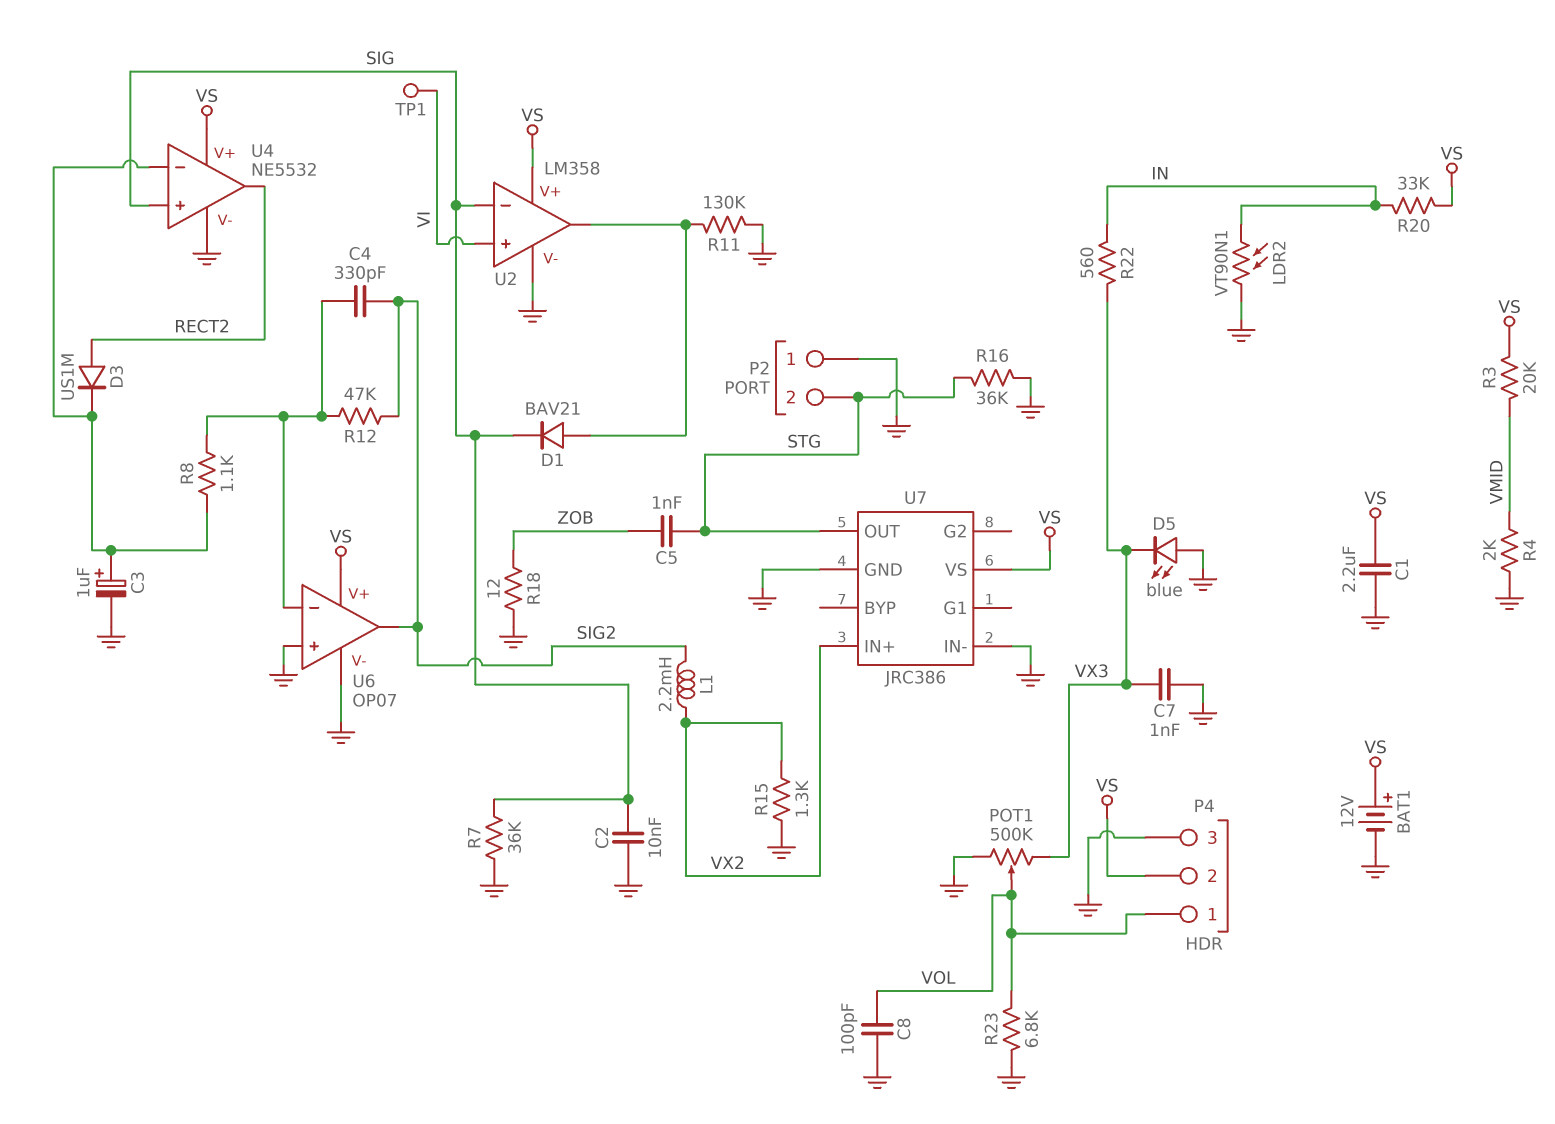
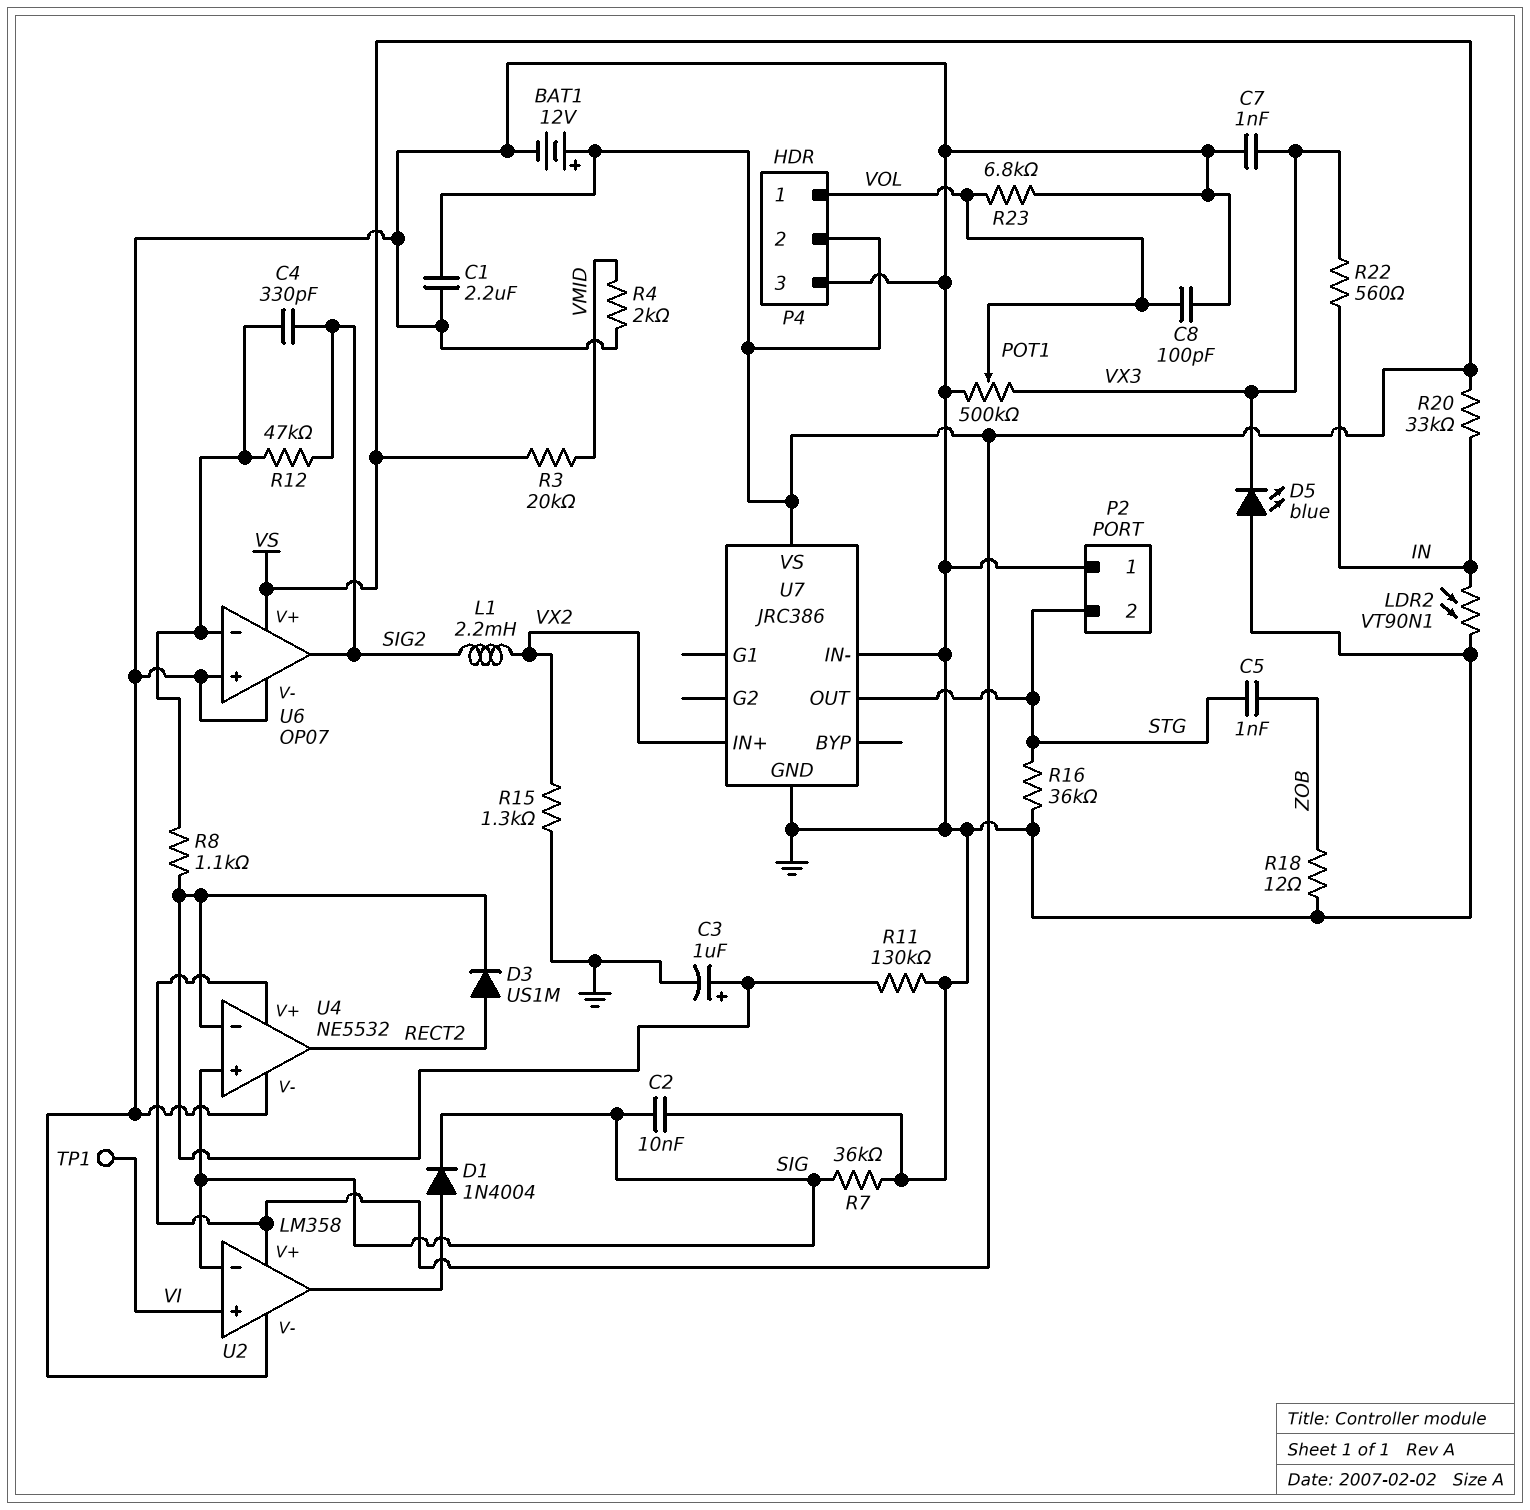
D1: diode BAV21 (A U2/out, K SIG) -> diode 1N4004 (A U2/out, K SIG)
R11: 130k (GND, U2/out) -> 130k (GND, U4/in-)

